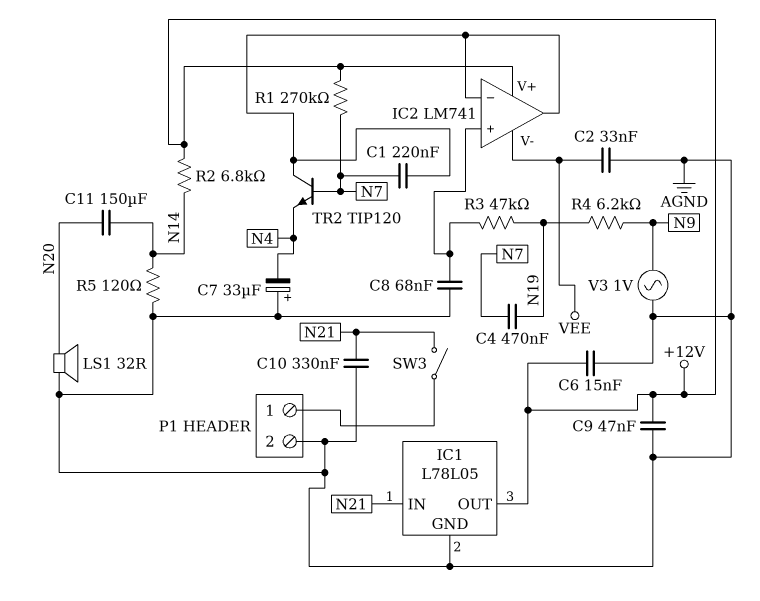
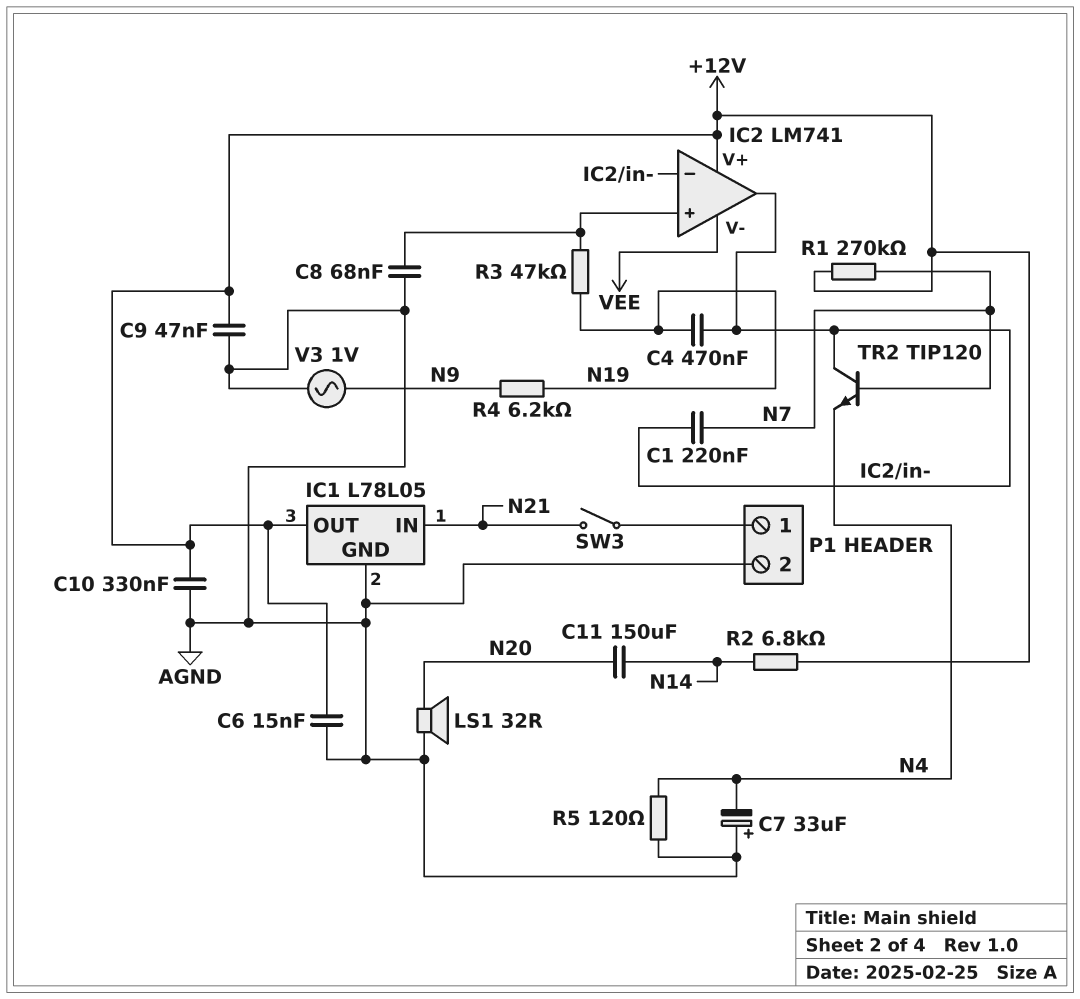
C2: 33nF (AGND, VEE) -> none
C4: 470nF (N7, N19) -> 470nF (IC2/in-, N19)
C10: 330nF (AGND, N21) -> 330nF (+12V, AGND)
R5: 120 (AGND, N14) -> 120 (AGND, N4)

